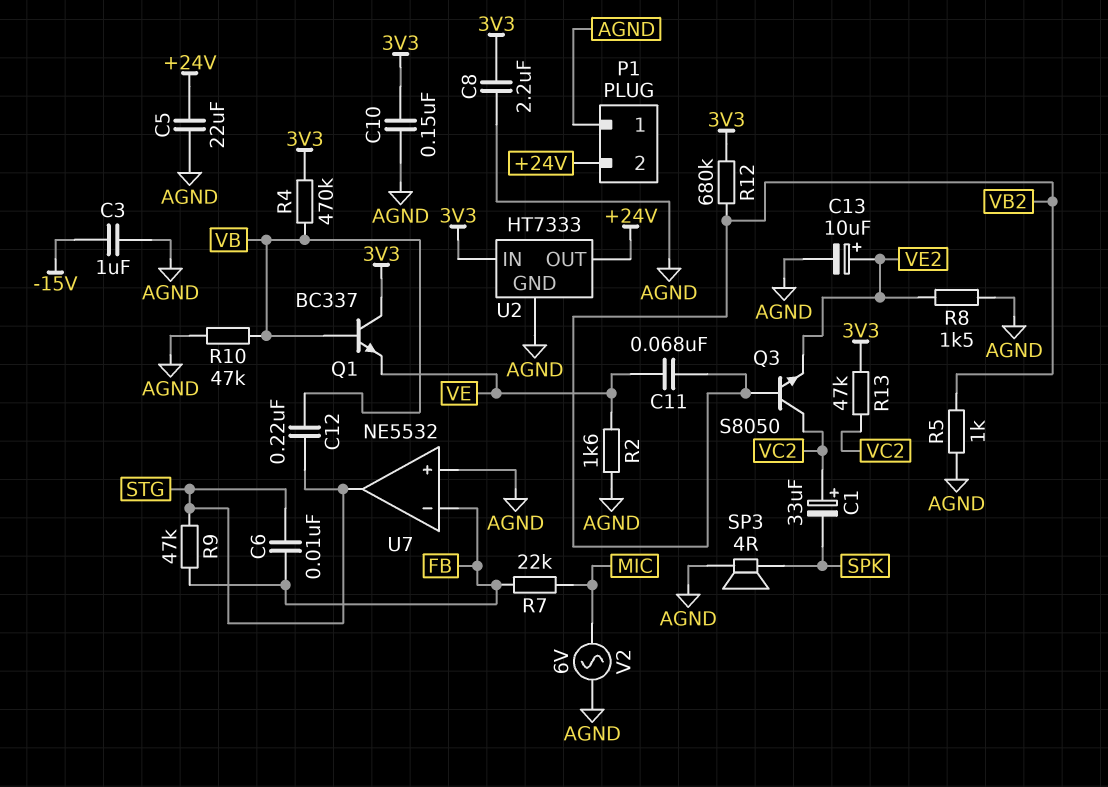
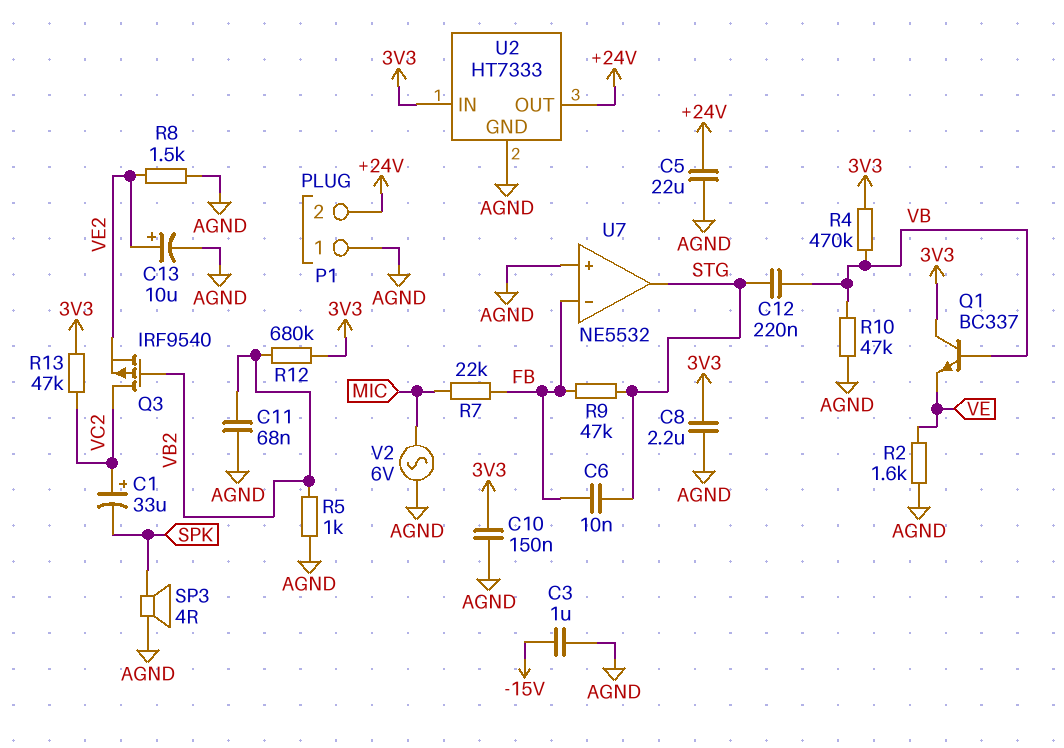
C11: 68nF (VB2, VE) -> 68nF (AGND, VB2)
Q3: NPN S8050 (B VB2, C VC2, E VE2) -> PMOS IRF9540 (G VB2, D VC2, S VE2)

